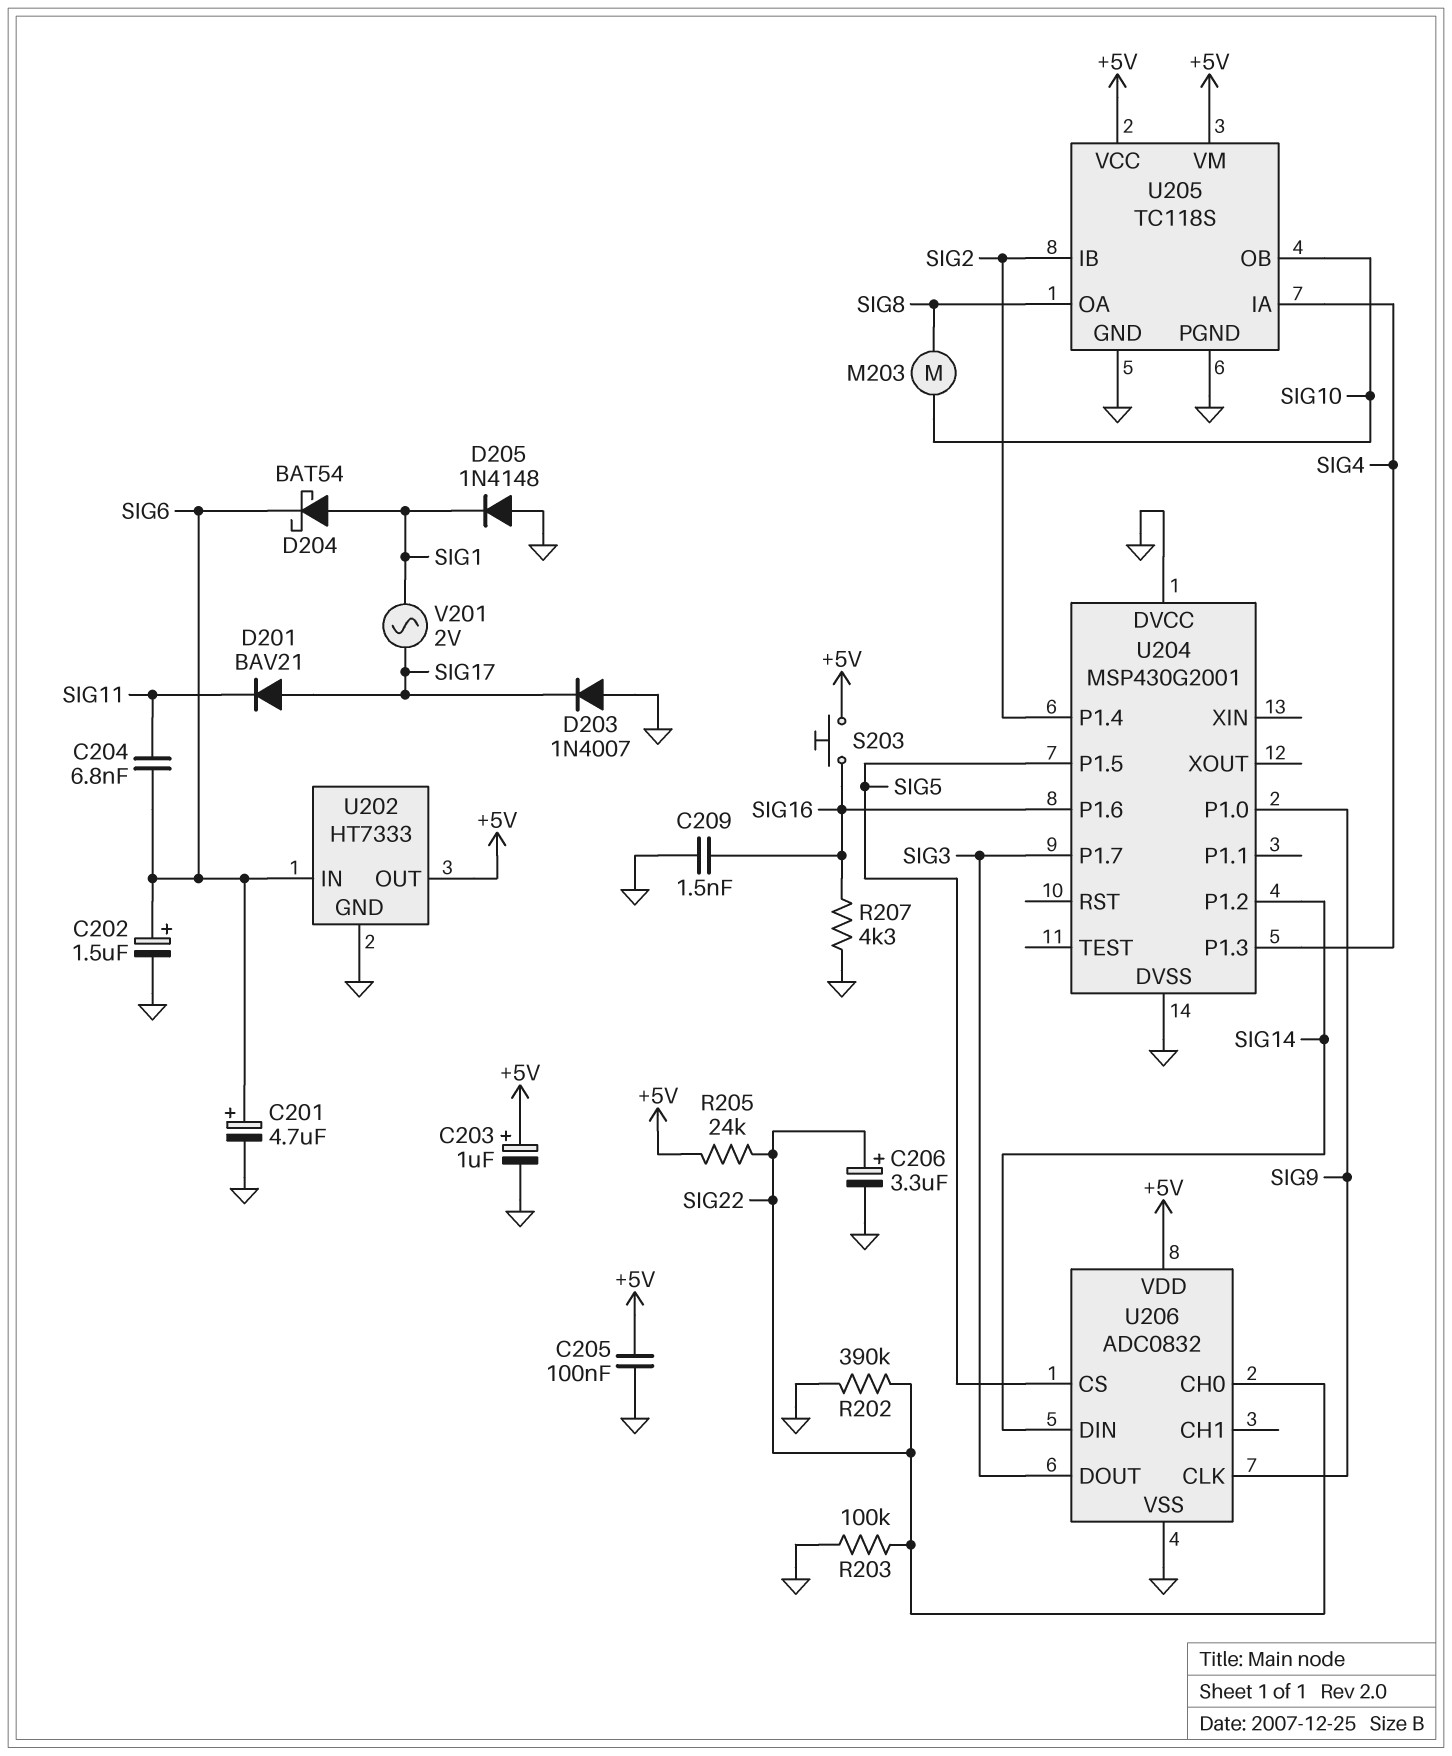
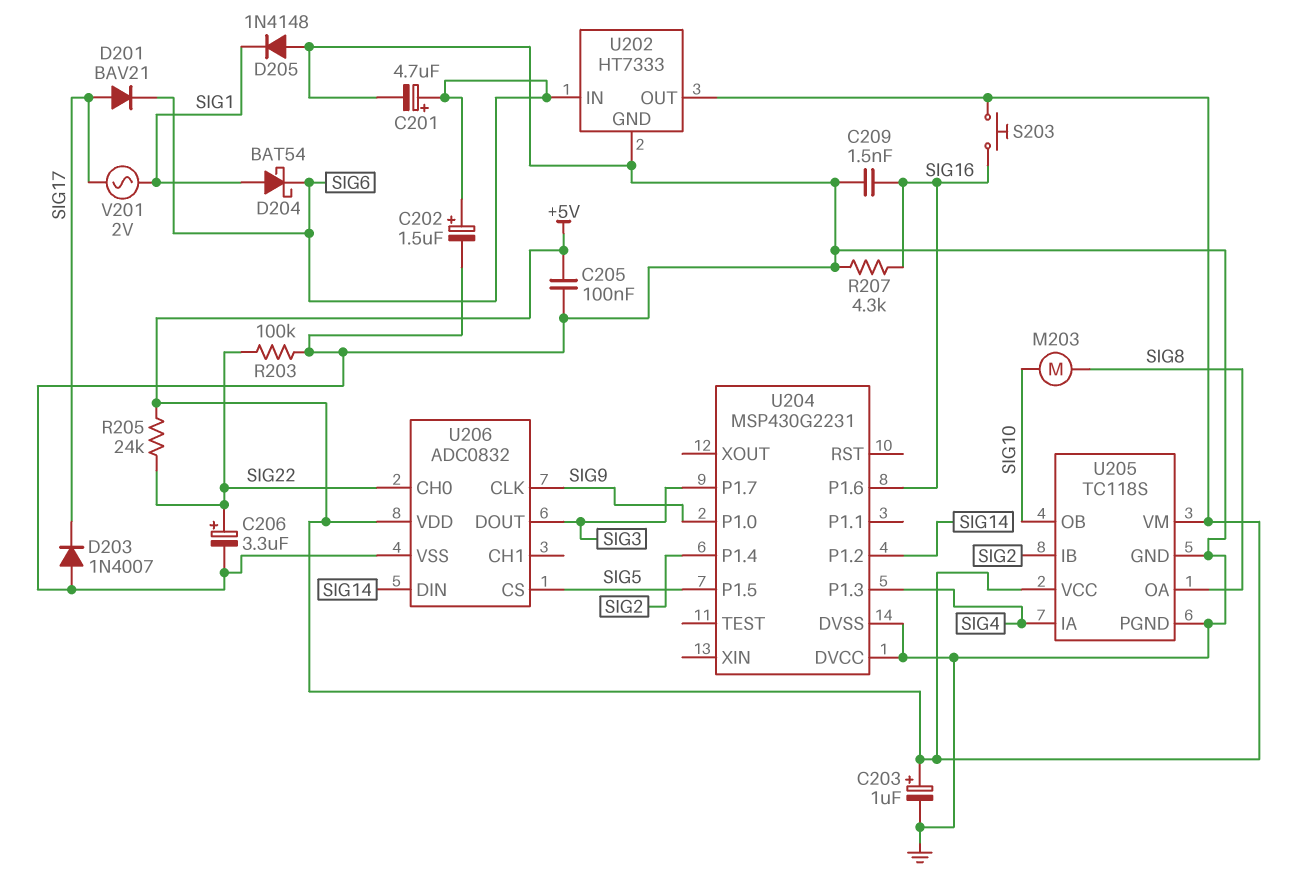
C204: 6.8nF (SIG6, SIG11) -> none
D201: diode BAV21 (A SIG17, K SIG11) -> diode BAV21 (A SIG17, K SIG6)
R202: 390k (GND, SIG22) -> none
U204: MSP430G2001 -> MSP430G2231

